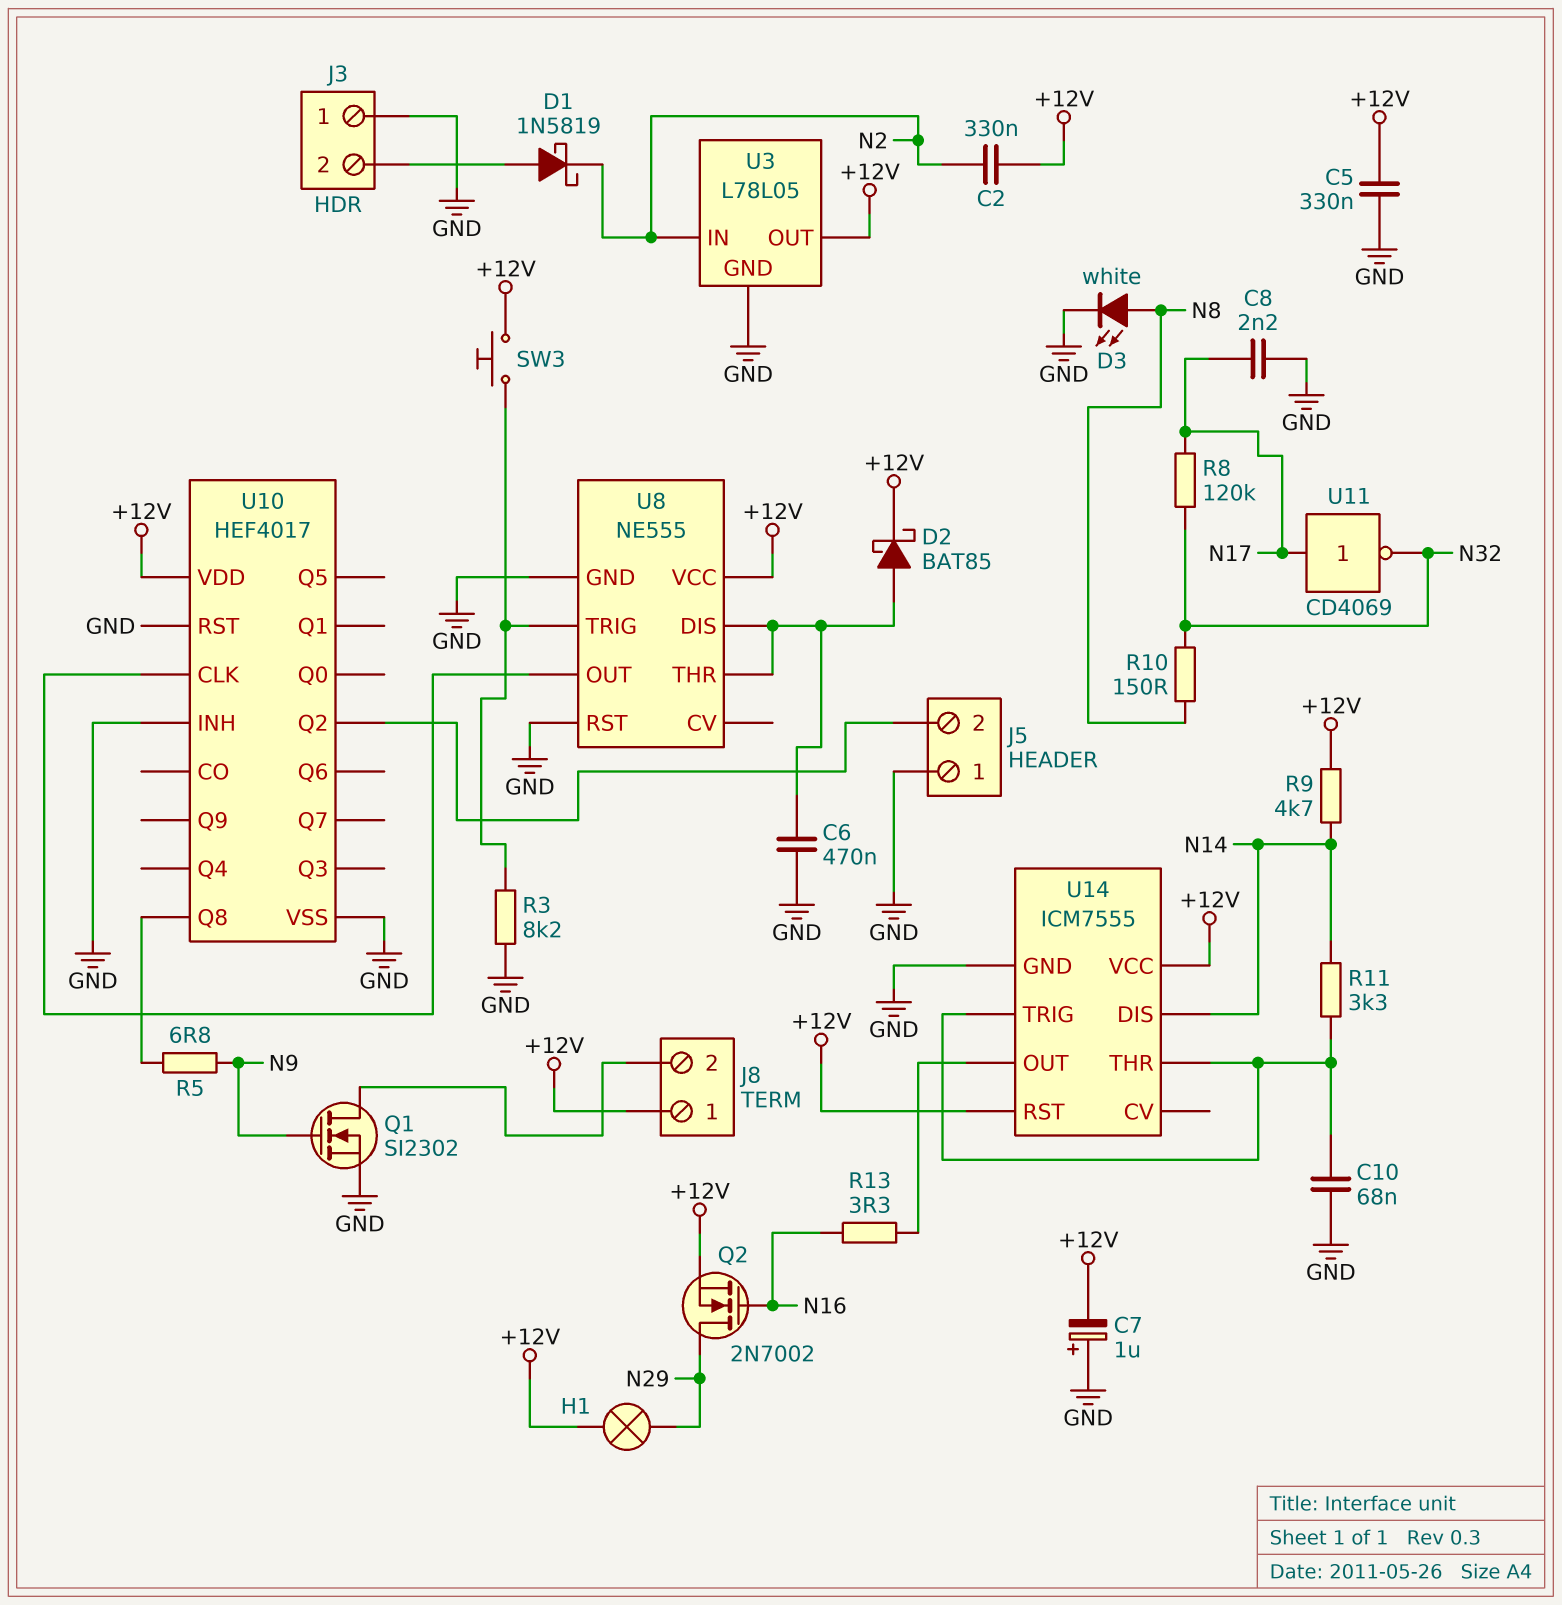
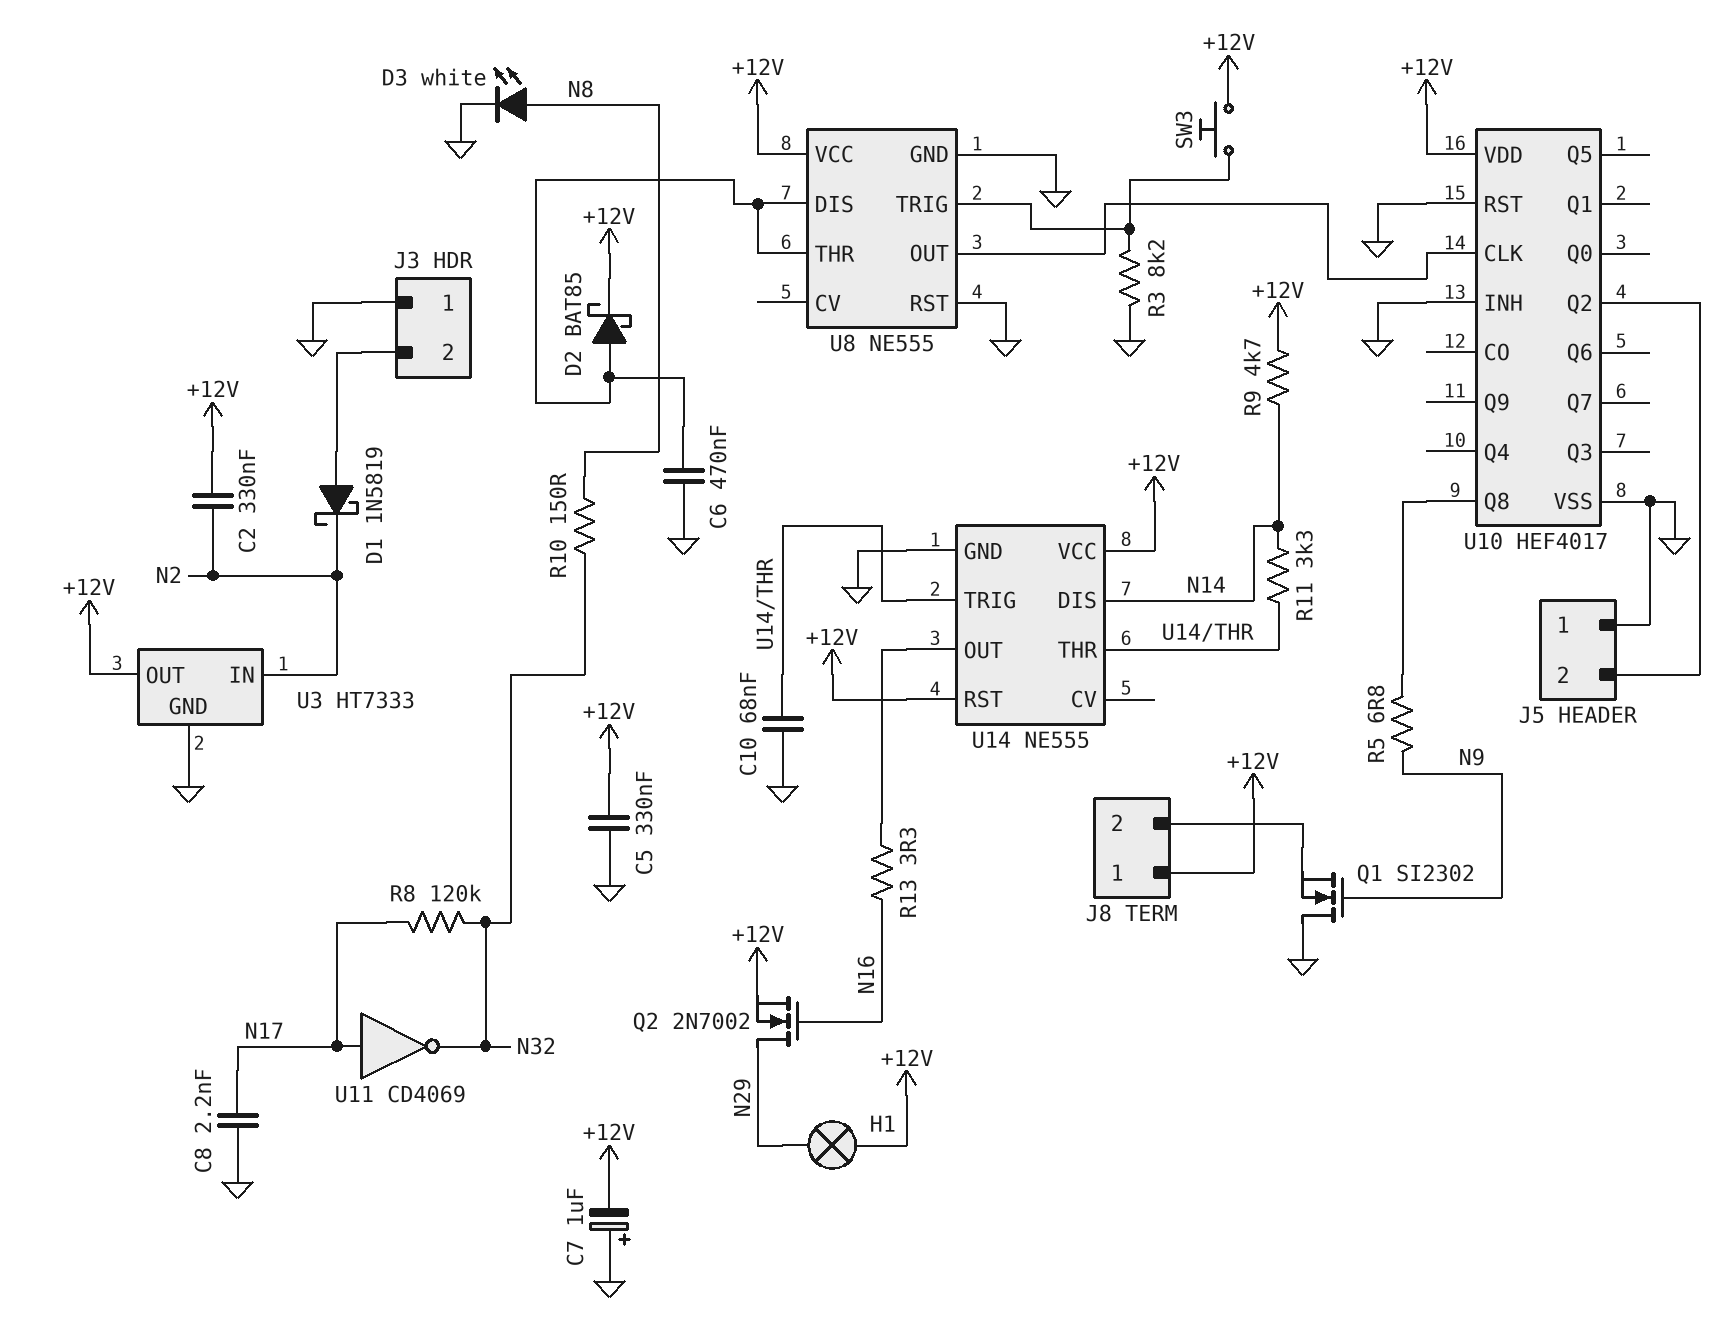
Q1: NMOS SI2302 (G N9, D J8/2, S GND) -> NMOS SI2302 (G N9, D GND, S J8/2)
U3: L78L05 -> HT7333
U14: ICM7555 -> NE555

